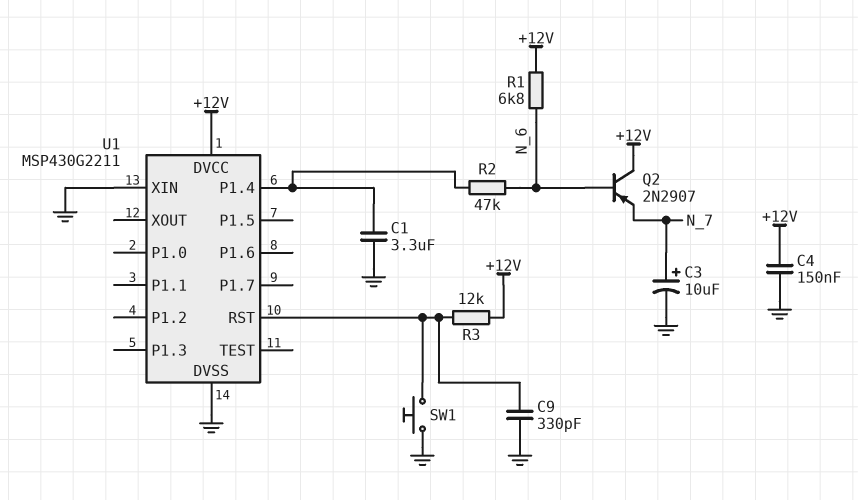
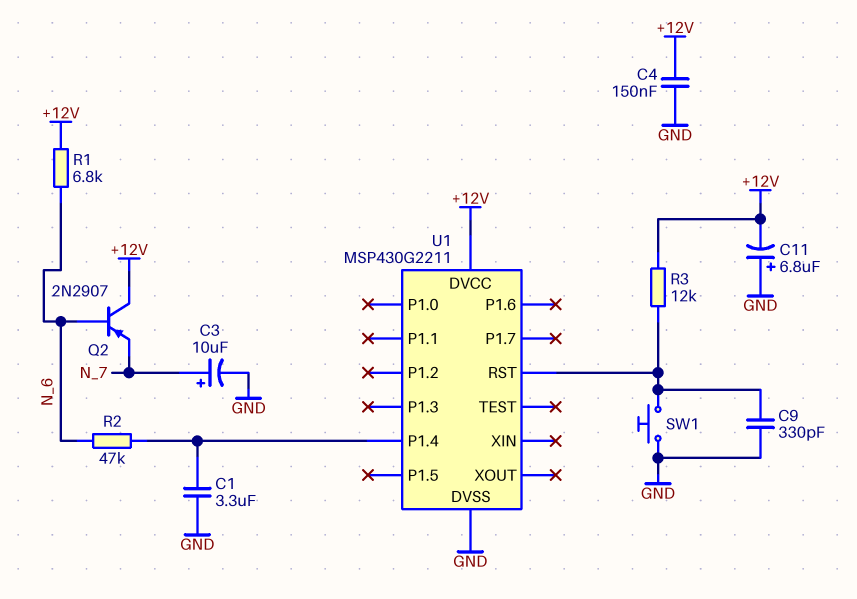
C11: none -> 6.8uF (plus GND, minus +12V)
U1 pin XIN: GND -> none

